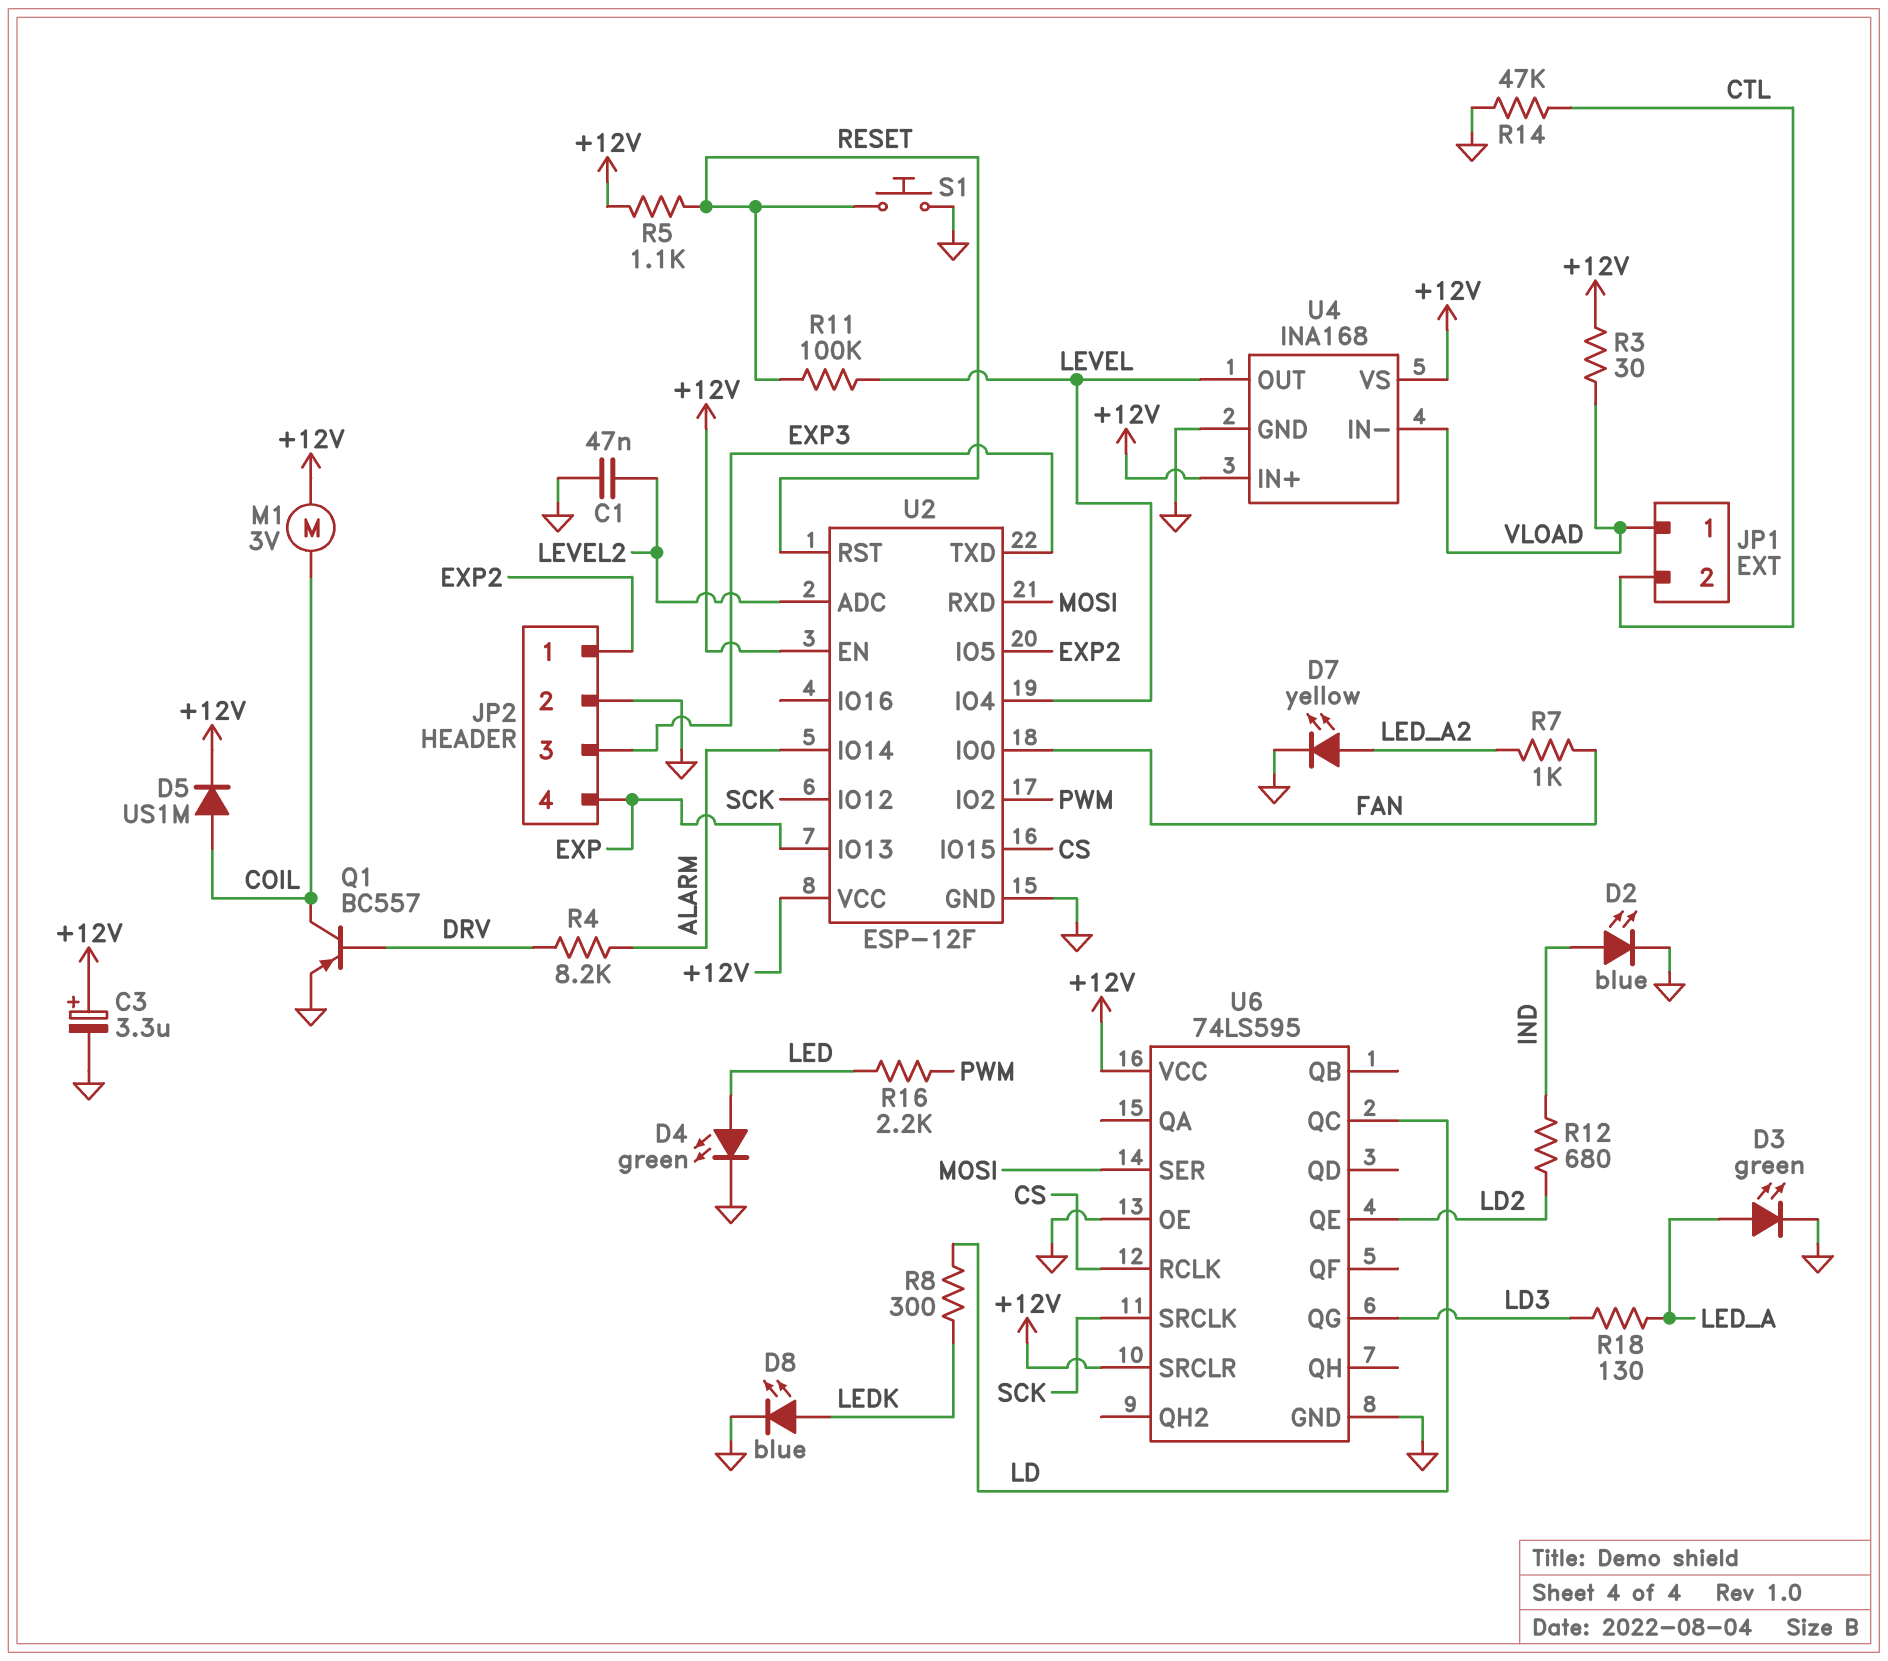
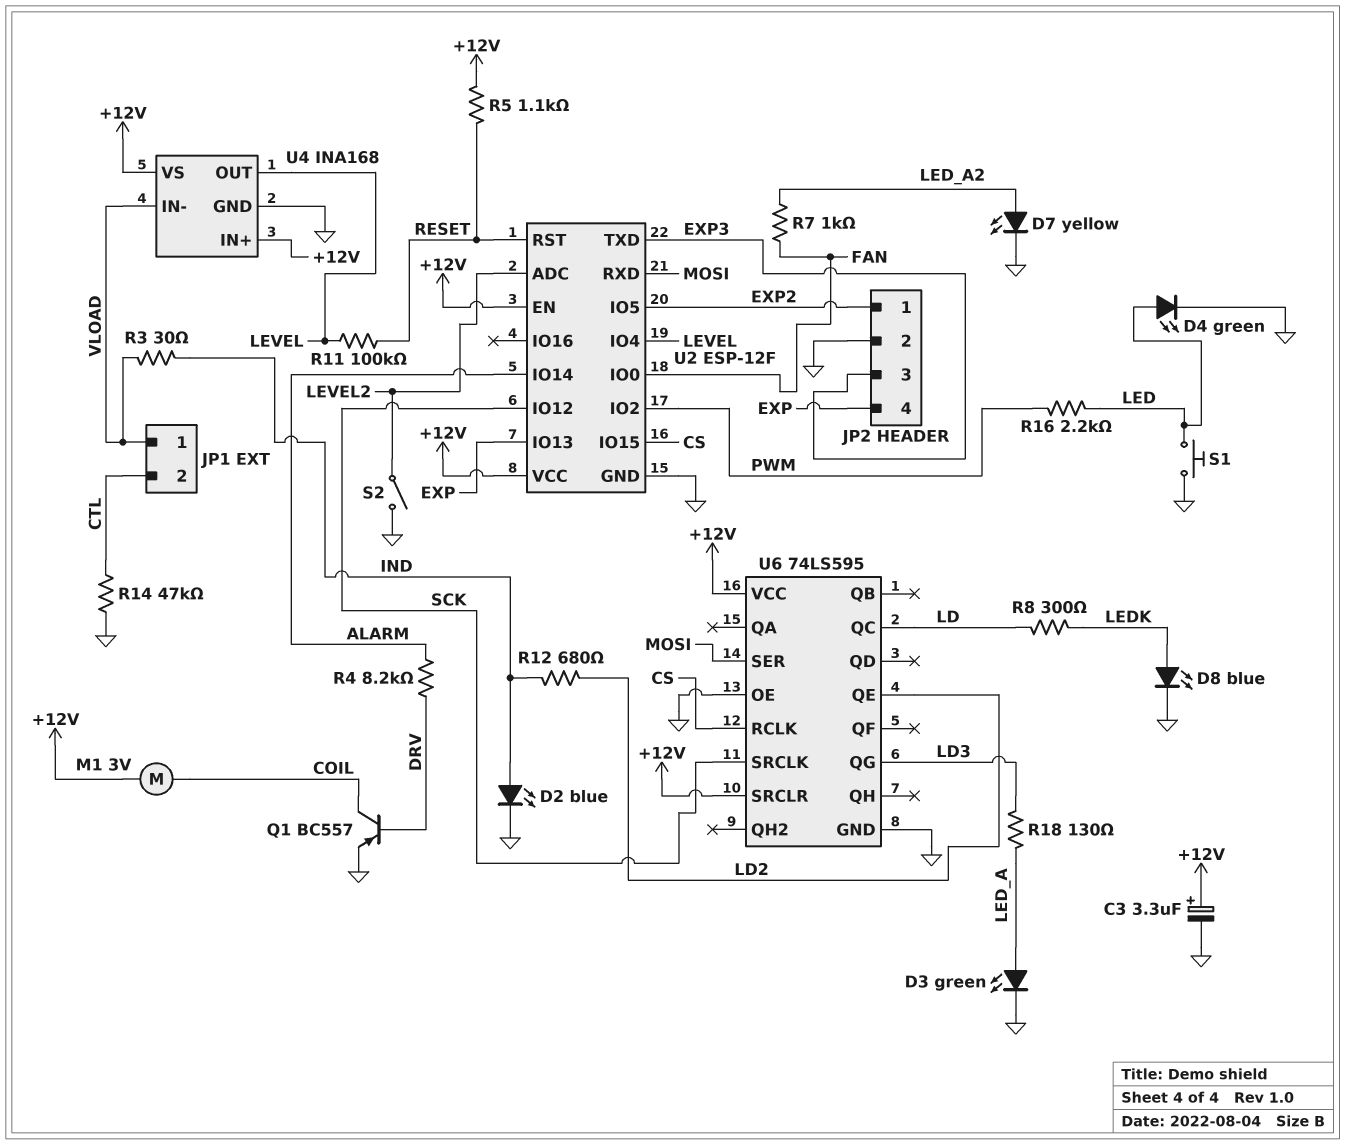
C1: 47nF (GND, LEVEL2) -> none
D5: diode US1M (A COIL, K +12V) -> none
R3: 30 (+12V, VLOAD) -> 30 (IND, VLOAD)
S1: button (GND, RESET) -> button (GND, LED)
S2: none -> switch (GND, LEVEL2)

